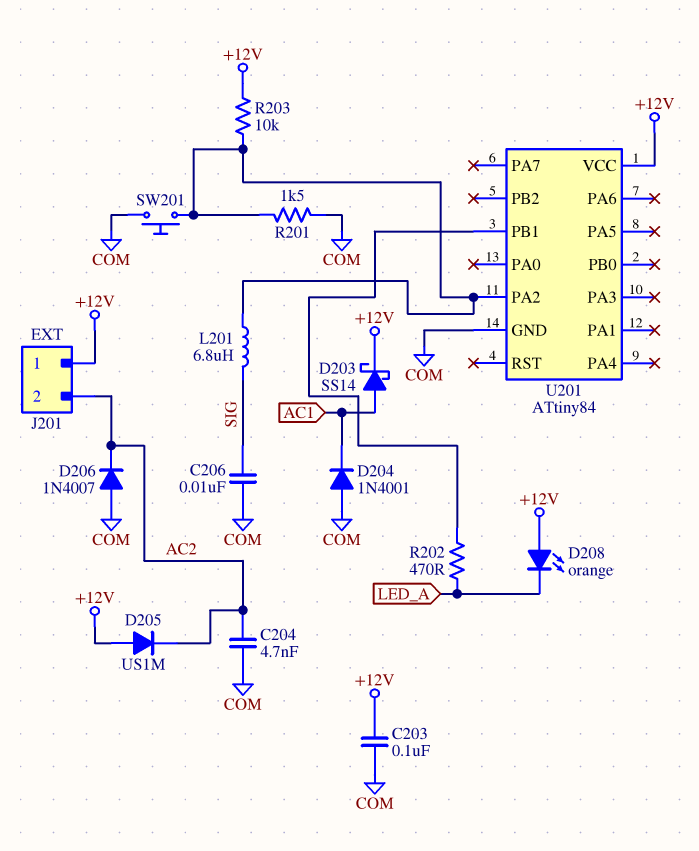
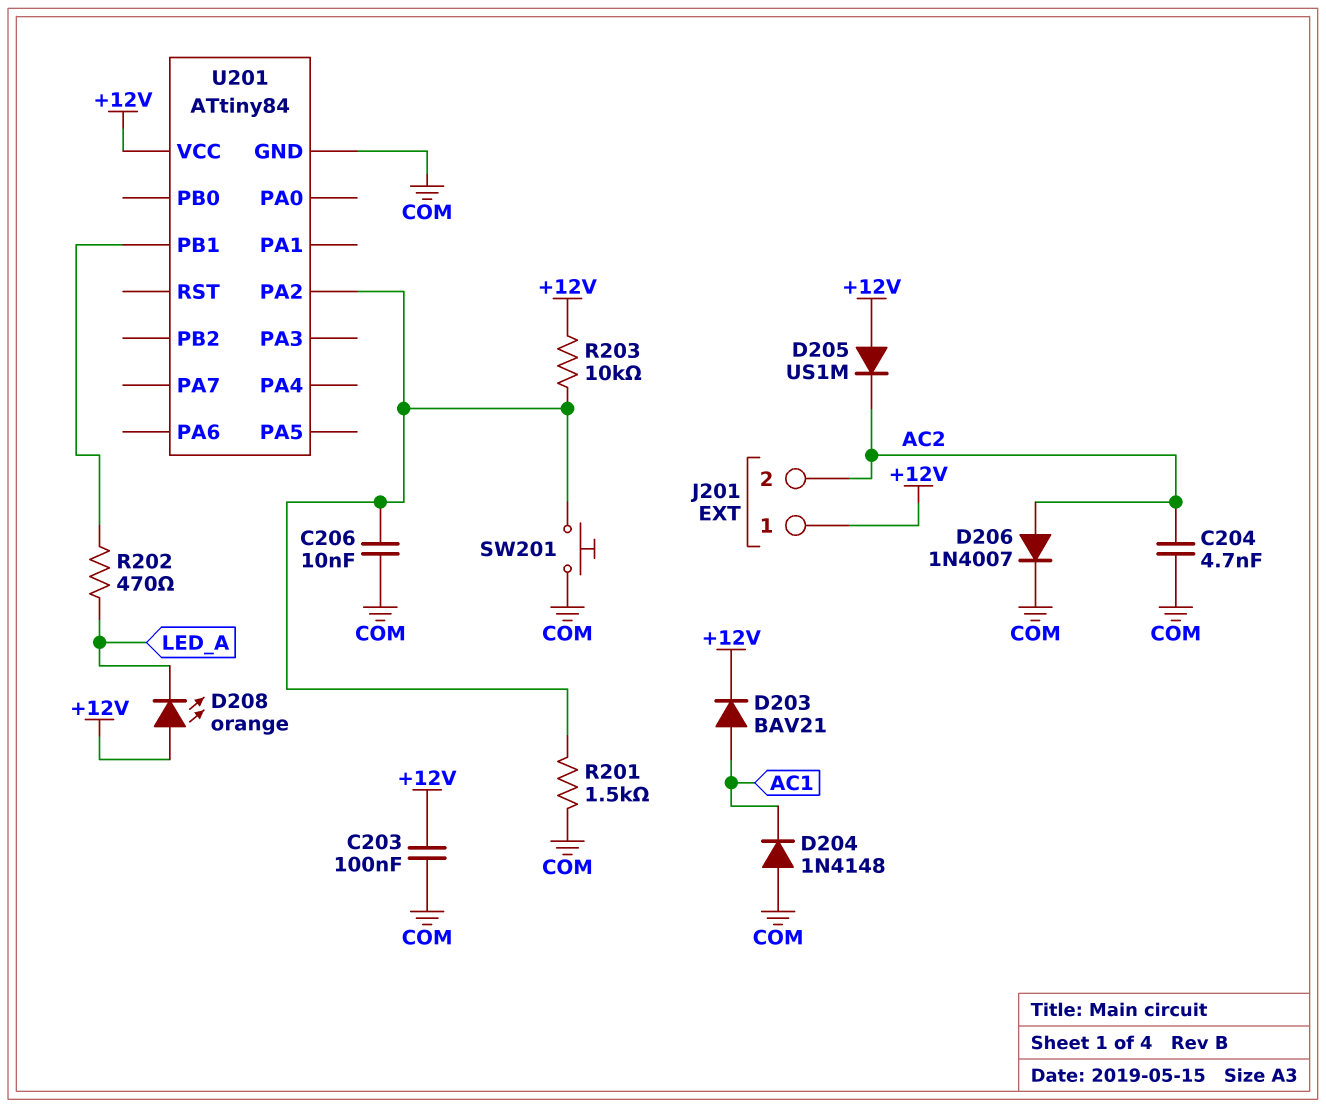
C206: 10nF (COM, SIG) -> 10nF (COM, U201/PA2)
D203: schottky SS14 (A AC1, K +12V) -> diode BAV21 (A AC1, K +12V)
D204: diode 1N4001 (A COM, K AC1) -> diode 1N4148 (A COM, K AC1)
D206: diode 1N4007 (A COM, K AC2) -> diode 1N4007 (A AC2, K COM)
L201: 6.8uH (SIG, U201/PA2) -> none

